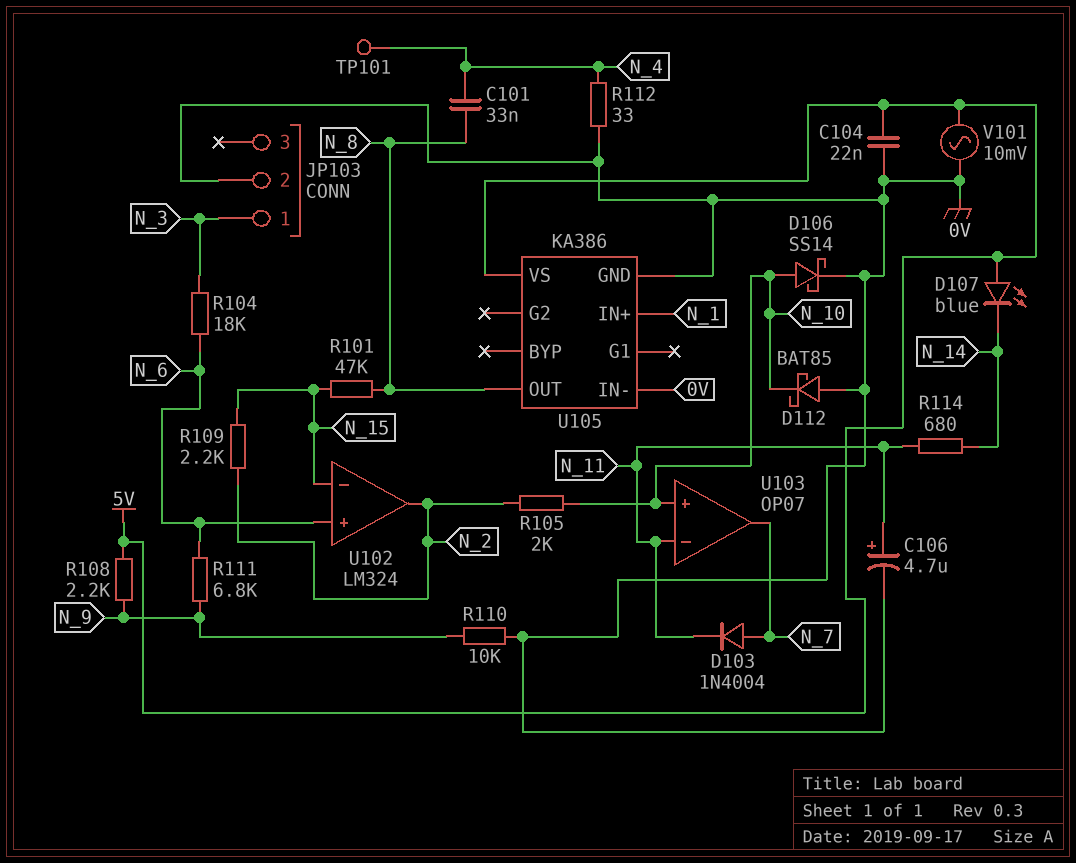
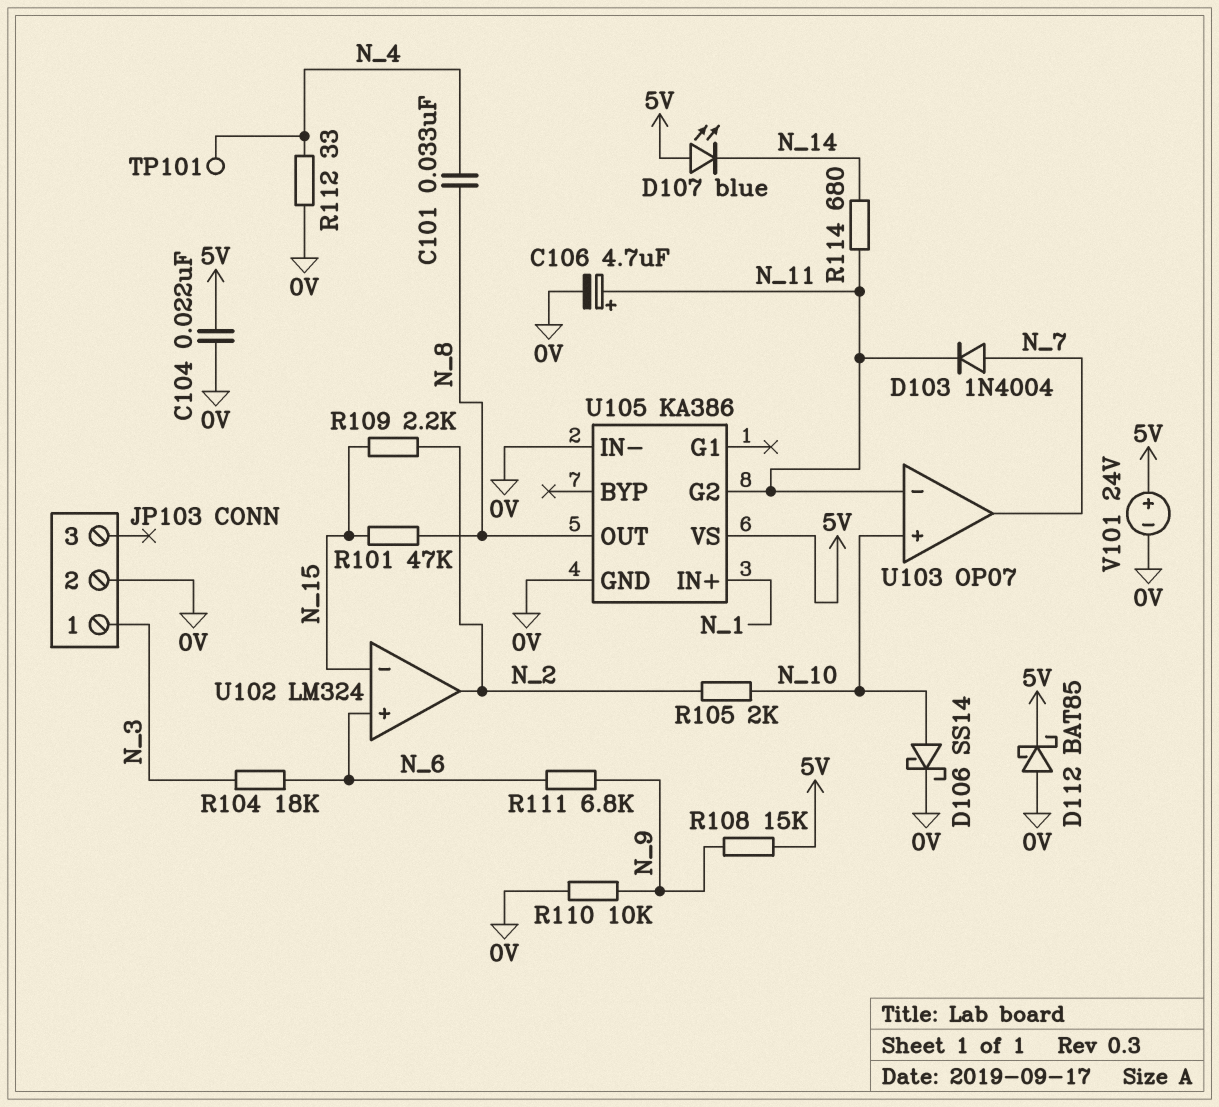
D112: schottky BAT85 (A 0V, K N_10) -> schottky BAT85 (A 0V, K 5V)
R108: 2.2k (5V, N_9) -> 15k (5V, N_9)
U105 pin G2: none -> N_11
V101: AC 10mV (0V, 5V) -> 24V (plus 5V, minus 0V)

